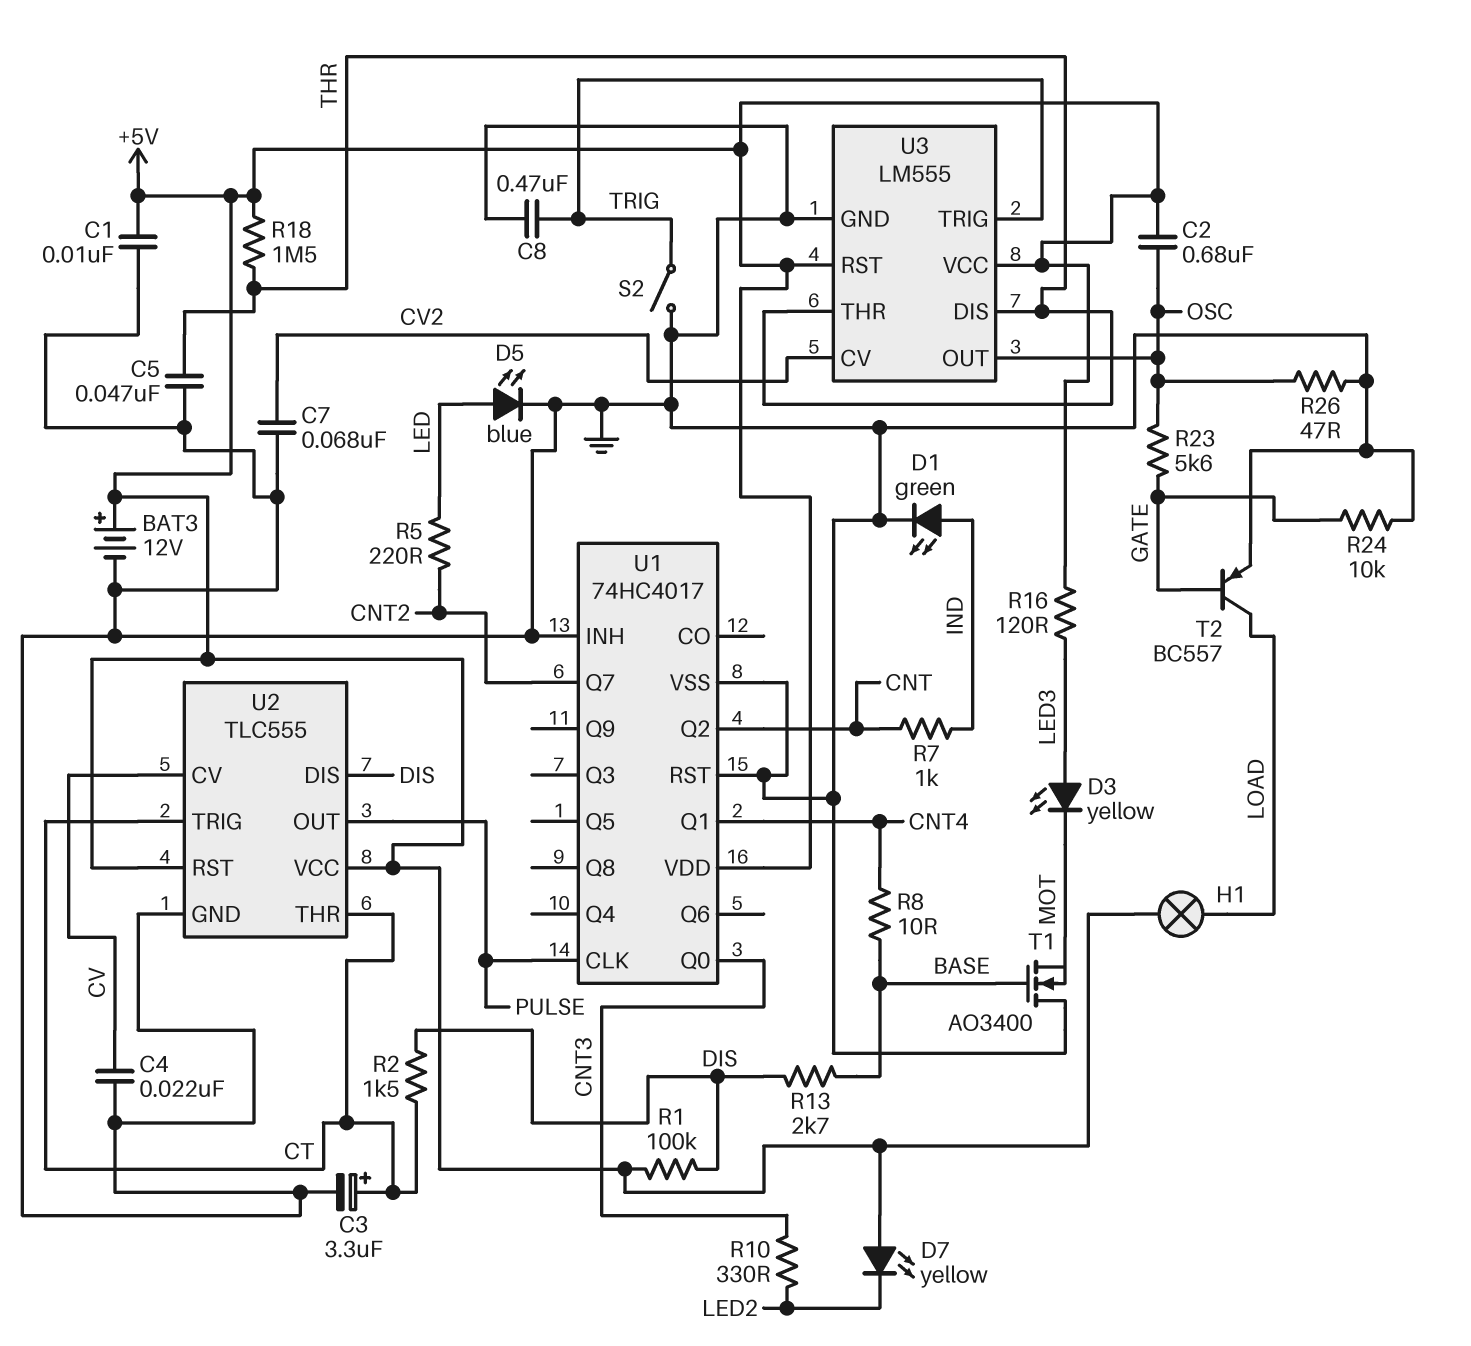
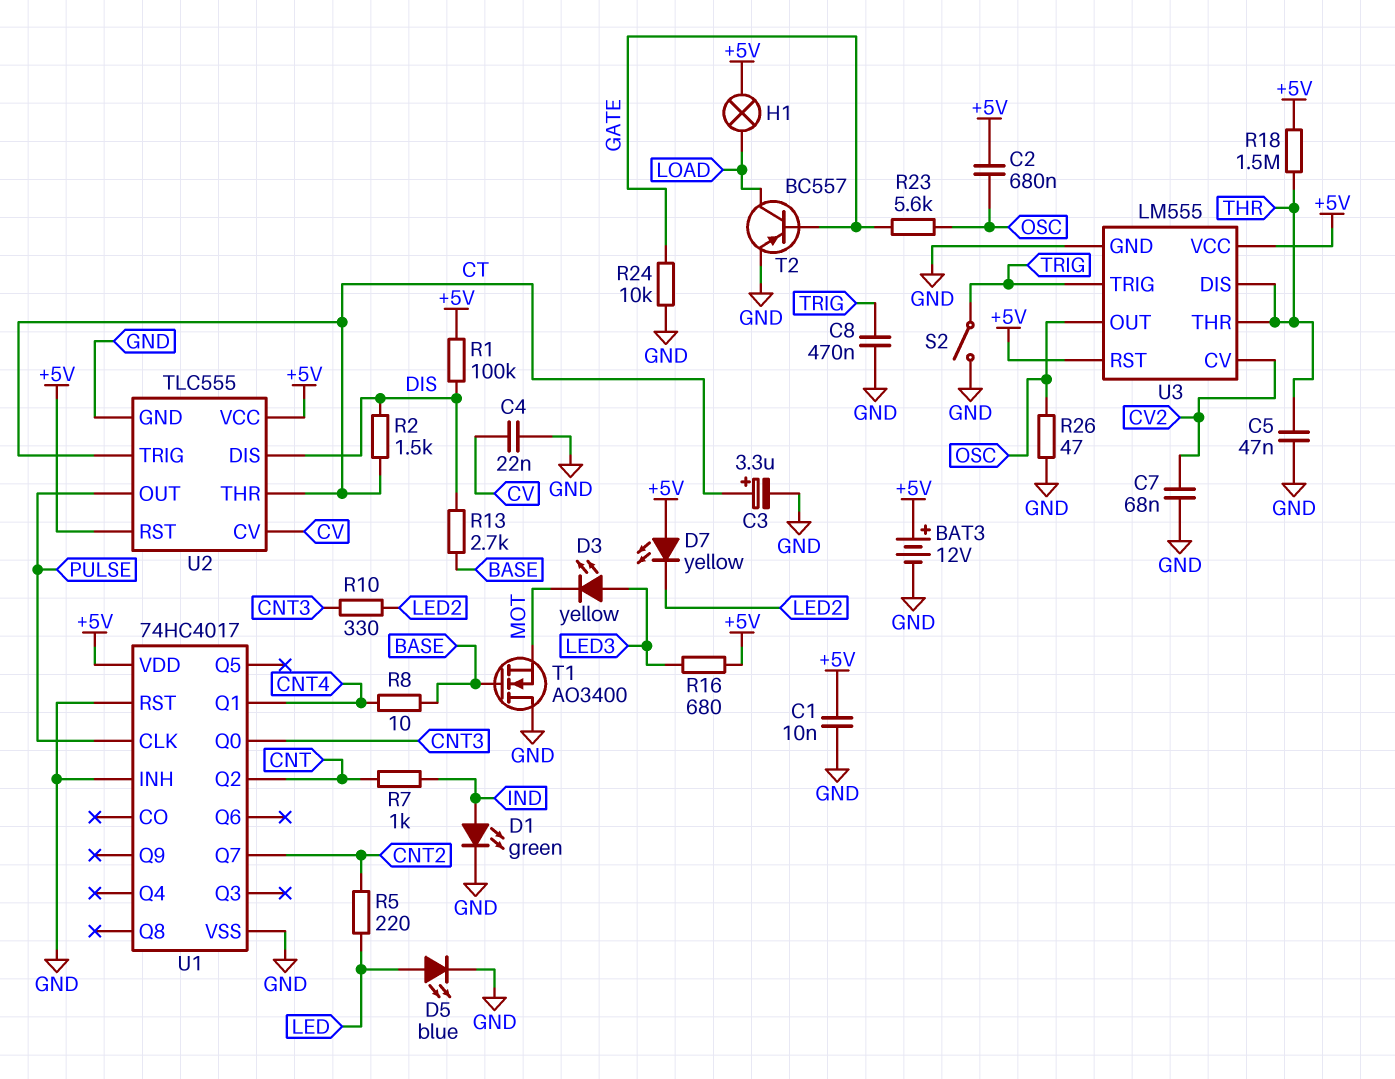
R16: 120 (+5V, LED3) -> 680 (+5V, LED3)

